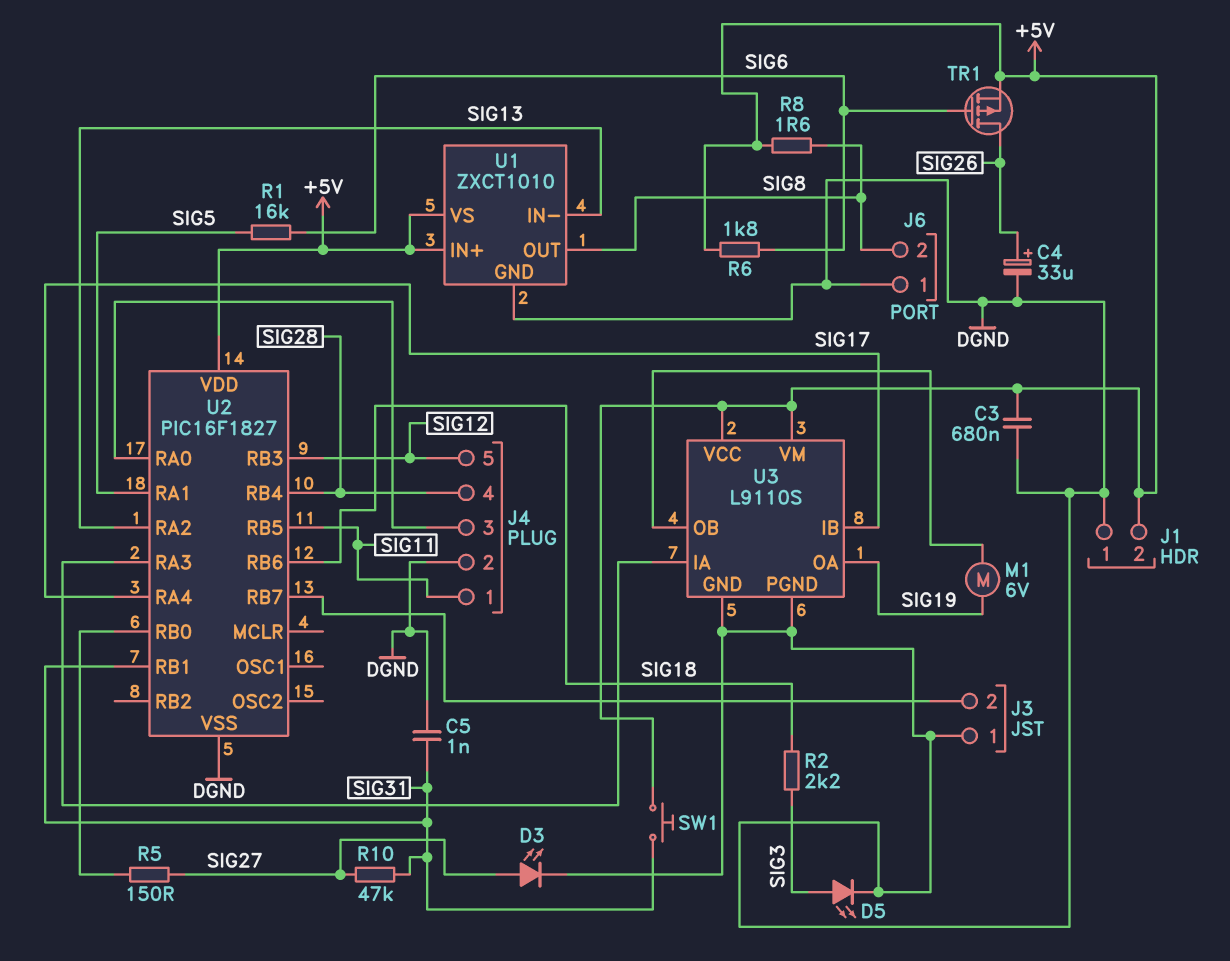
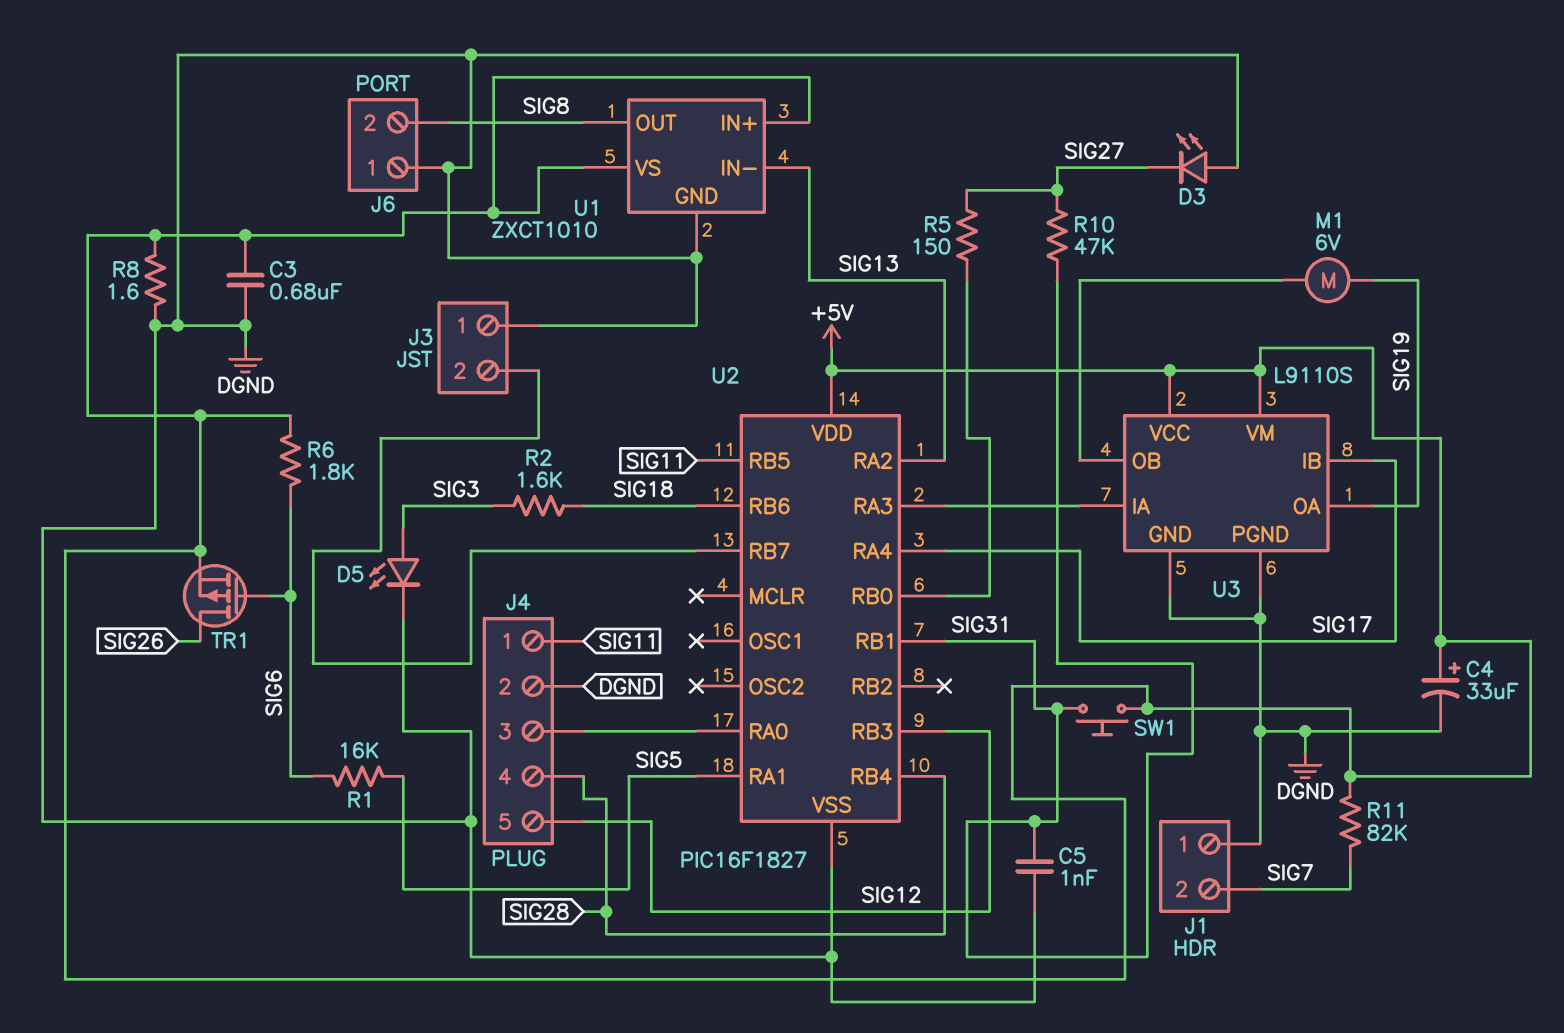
C4: 33uF (plus SIG26, minus DGND) -> 33uF (plus +5V, minus DGND)
D3: LED (A SIG27, K DGND) -> LED (A DGND, K SIG27)
J1 pin 2: +5V -> SIG7
R2: 2.2k (SIG3, SIG18) -> 1.6k (SIG3, SIG18)
R8: 1.6 (+5V, SIG8) -> 1.6 (+5V, DGND)
R11: none -> 82k (+5V, SIG7)

